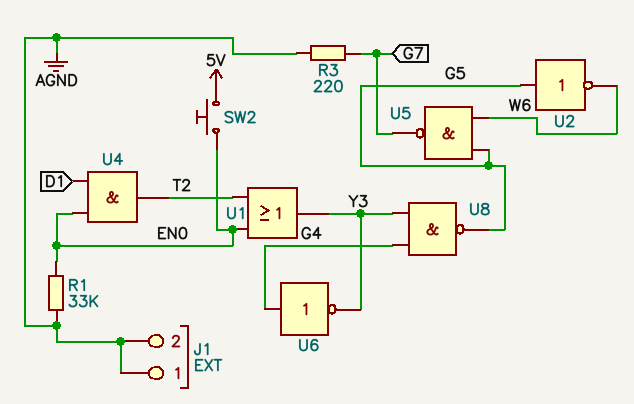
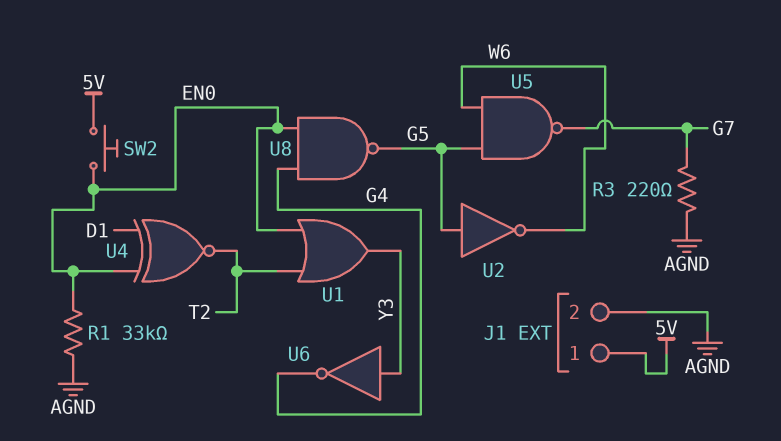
J1 pin 1: AGND -> 5V
U4: AND (in D1, in EN0, out T2) -> XNOR (in D1, in EN0, out T2)
U6: NOT (in G4, out Y3) -> NOT (in Y3, out G4)
U8: NAND (in G4, in Y3, out G5) -> NAND (in EN0, in G4, out G5)

